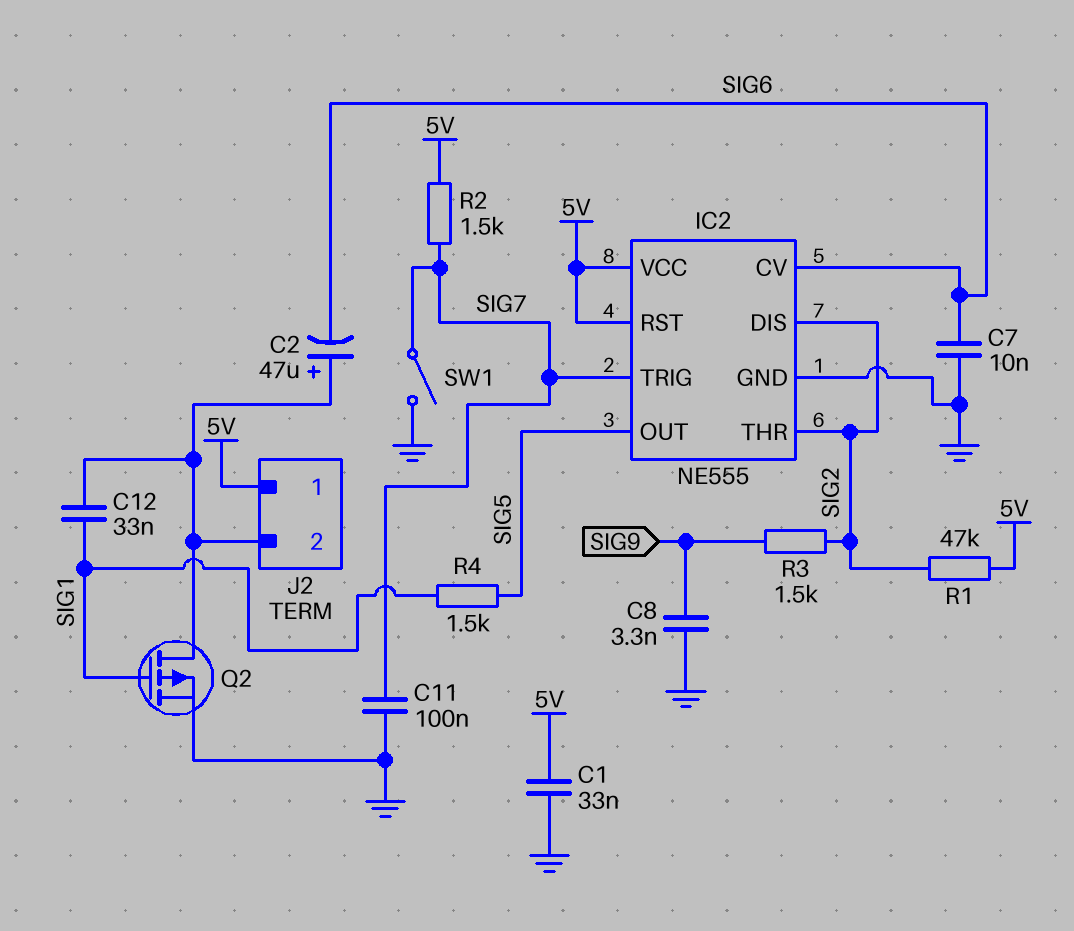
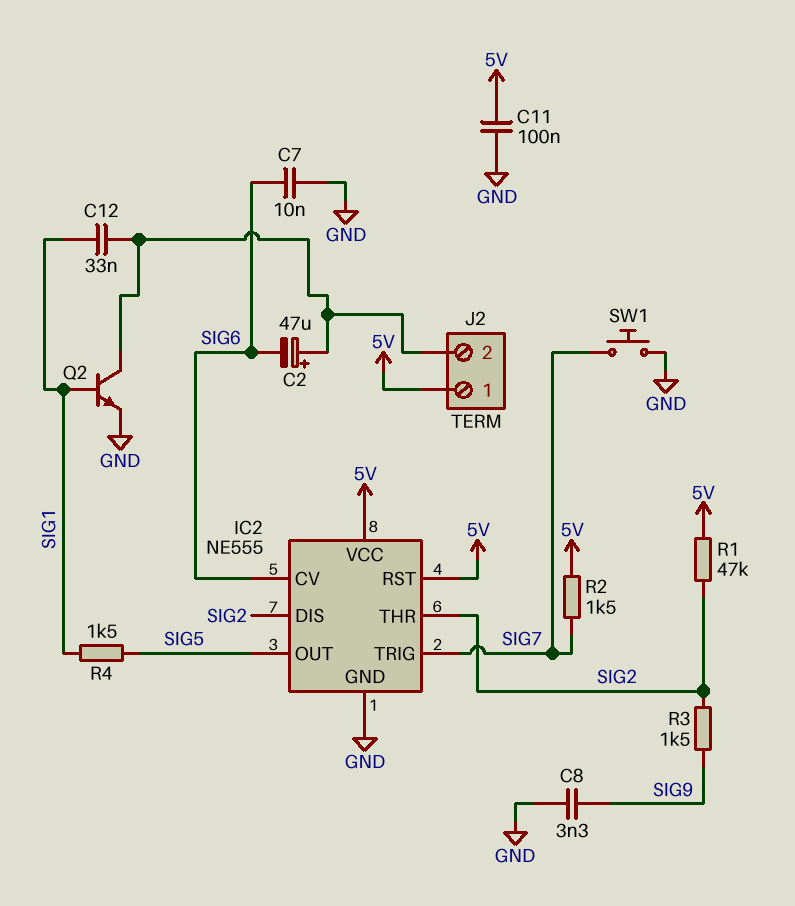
C1: 33nF (5V, GND) -> none
C11: 100nF (GND, SIG7) -> 100nF (5V, GND)
Q2: PMOS (G SIG1, D J2/2, S GND) -> NPN (B SIG1, C J2/2, E GND)
SW1: switch (GND, SIG7) -> button (GND, SIG7)

